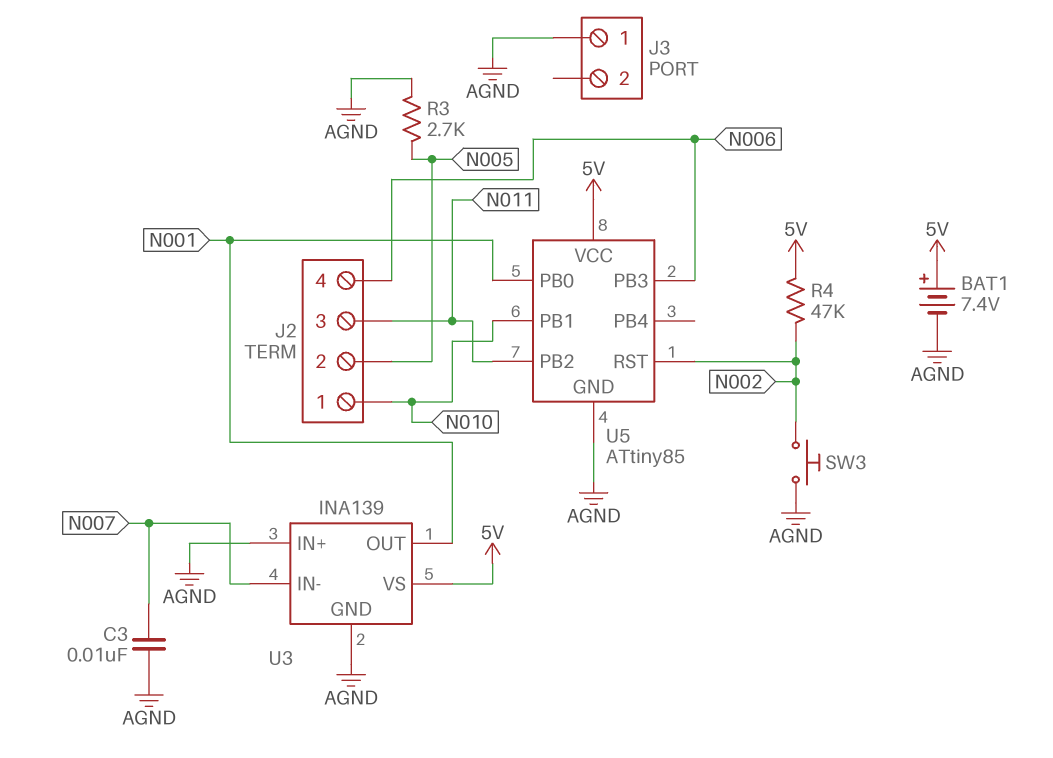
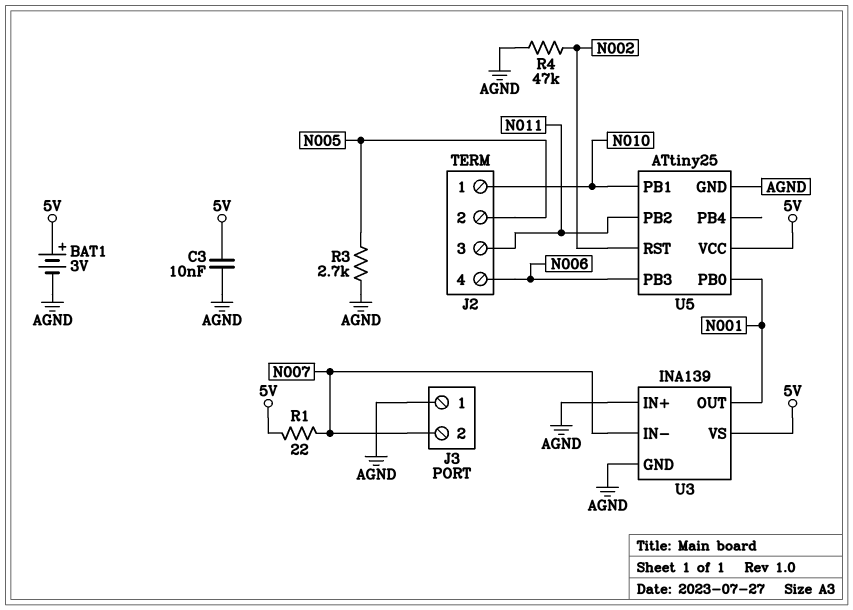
BAT1: 7.4V (plus 5V, minus AGND) -> 3V (plus 5V, minus AGND)
C3: 10nF (AGND, N007) -> 10nF (5V, AGND)
J3 pin 2: none -> N007
R1: none -> 22 (5V, N007)
R4: 47k (5V, N002) -> 47k (AGND, N002)
SW3: button (AGND, N002) -> none
U5: ATtiny85 -> ATtiny25

